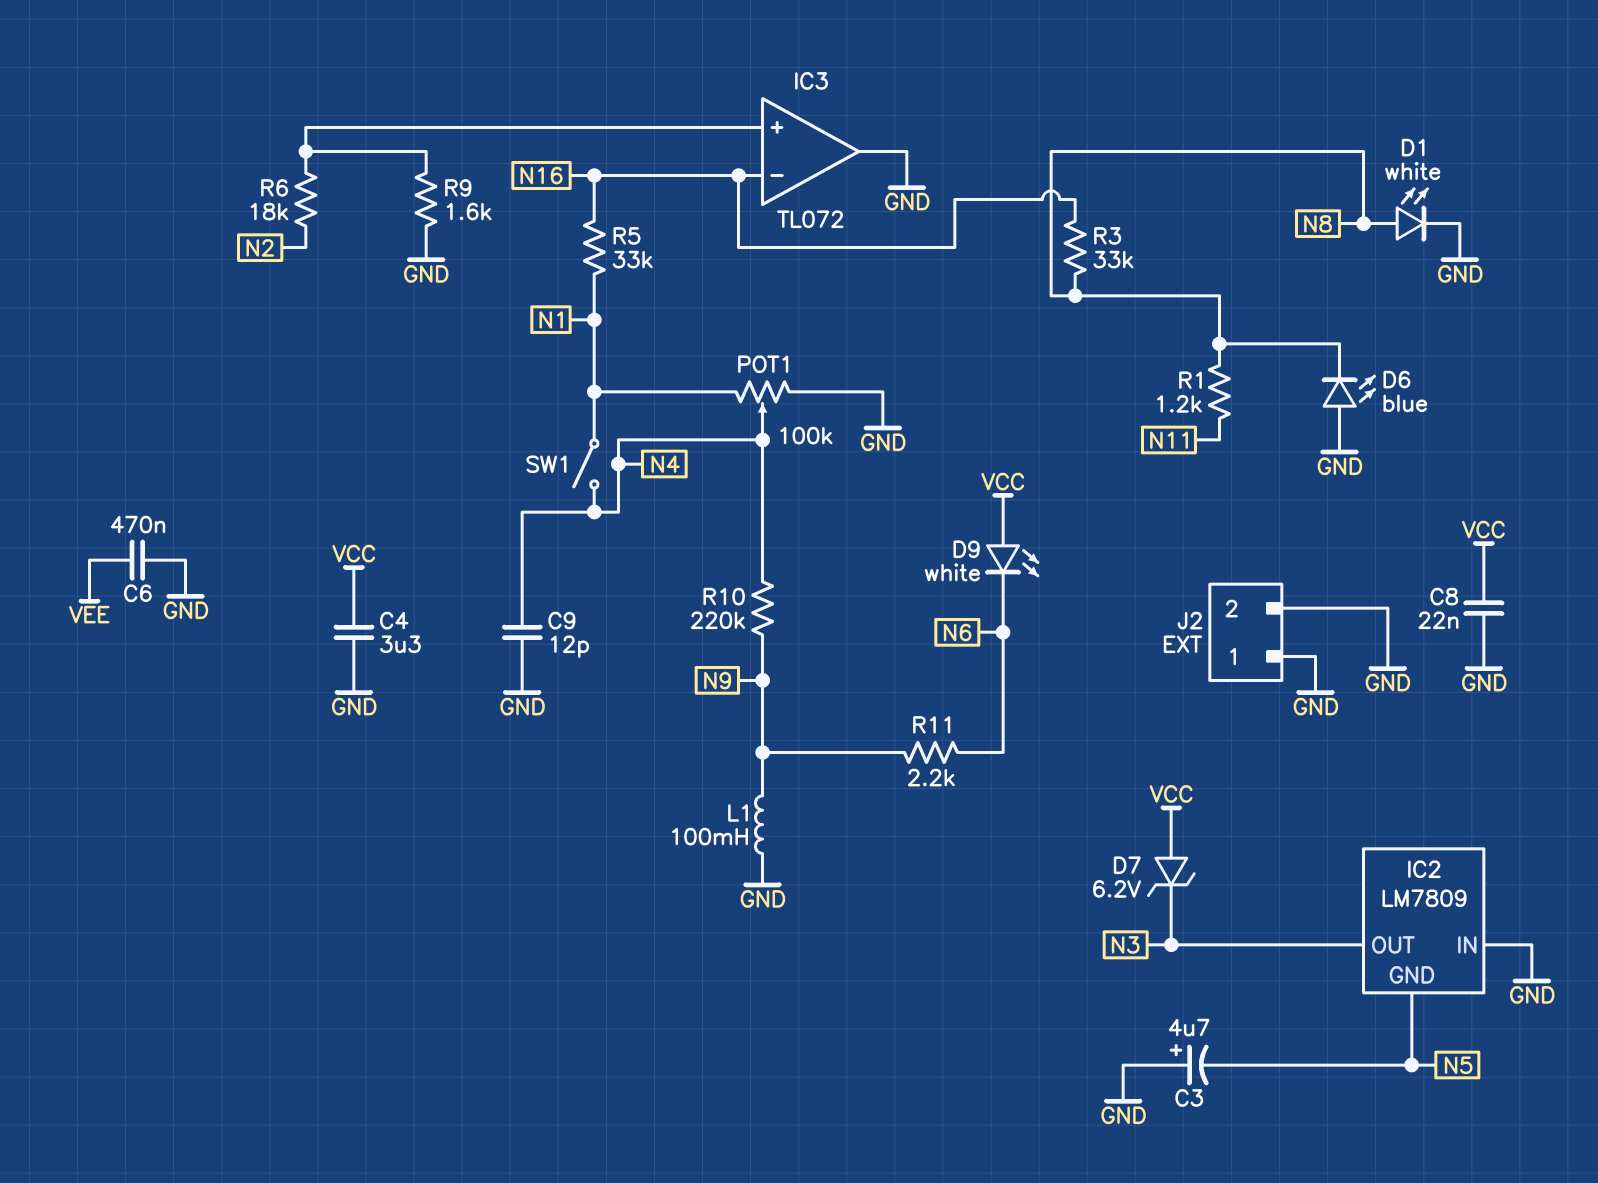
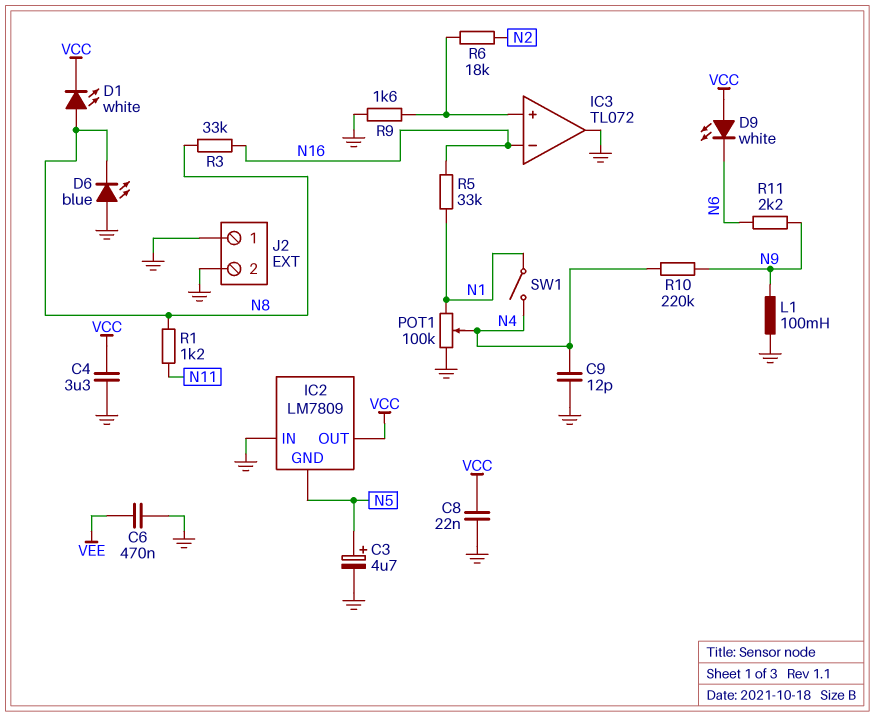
C3: 4.7uF (plus GND, minus N5) -> 4.7uF (plus N5, minus GND)
D1: LED white (A N8, K GND) -> LED white (A N8, K VCC)
D7: zener 6.2V (A VCC, K N3) -> none
IC2 pin OUT: N3 -> VCC

